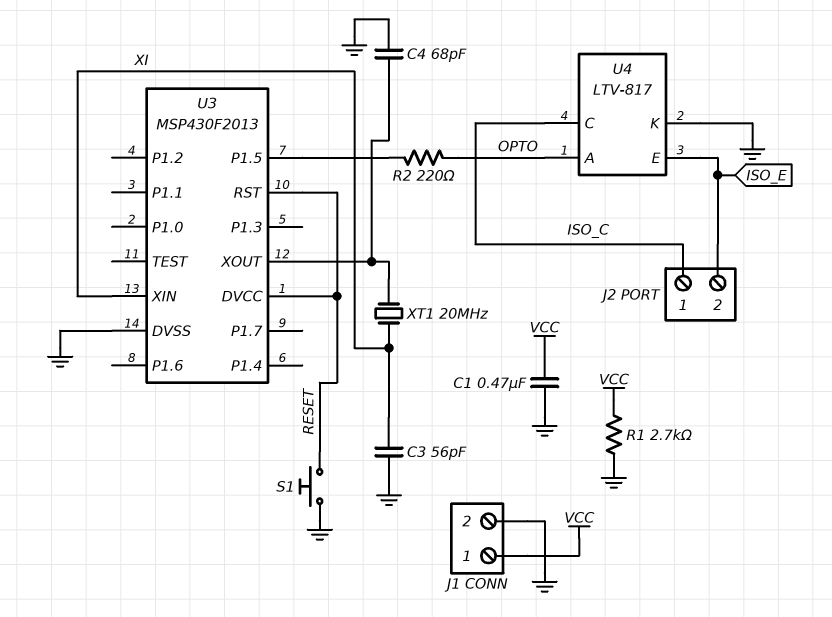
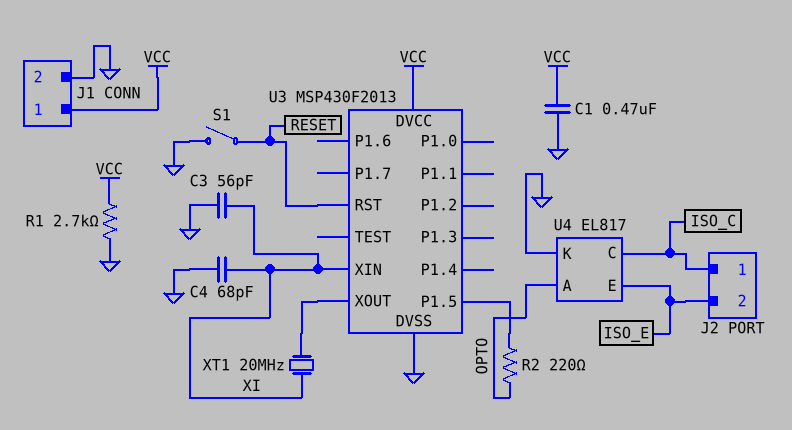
C4: 68pF (GND, U3/XOUT) -> 68pF (GND, XI)
S1: button (GND, RESET) -> switch (GND, RESET)
U3 pin DVCC: RESET -> VCC
U4: LTV-817 -> EL817

